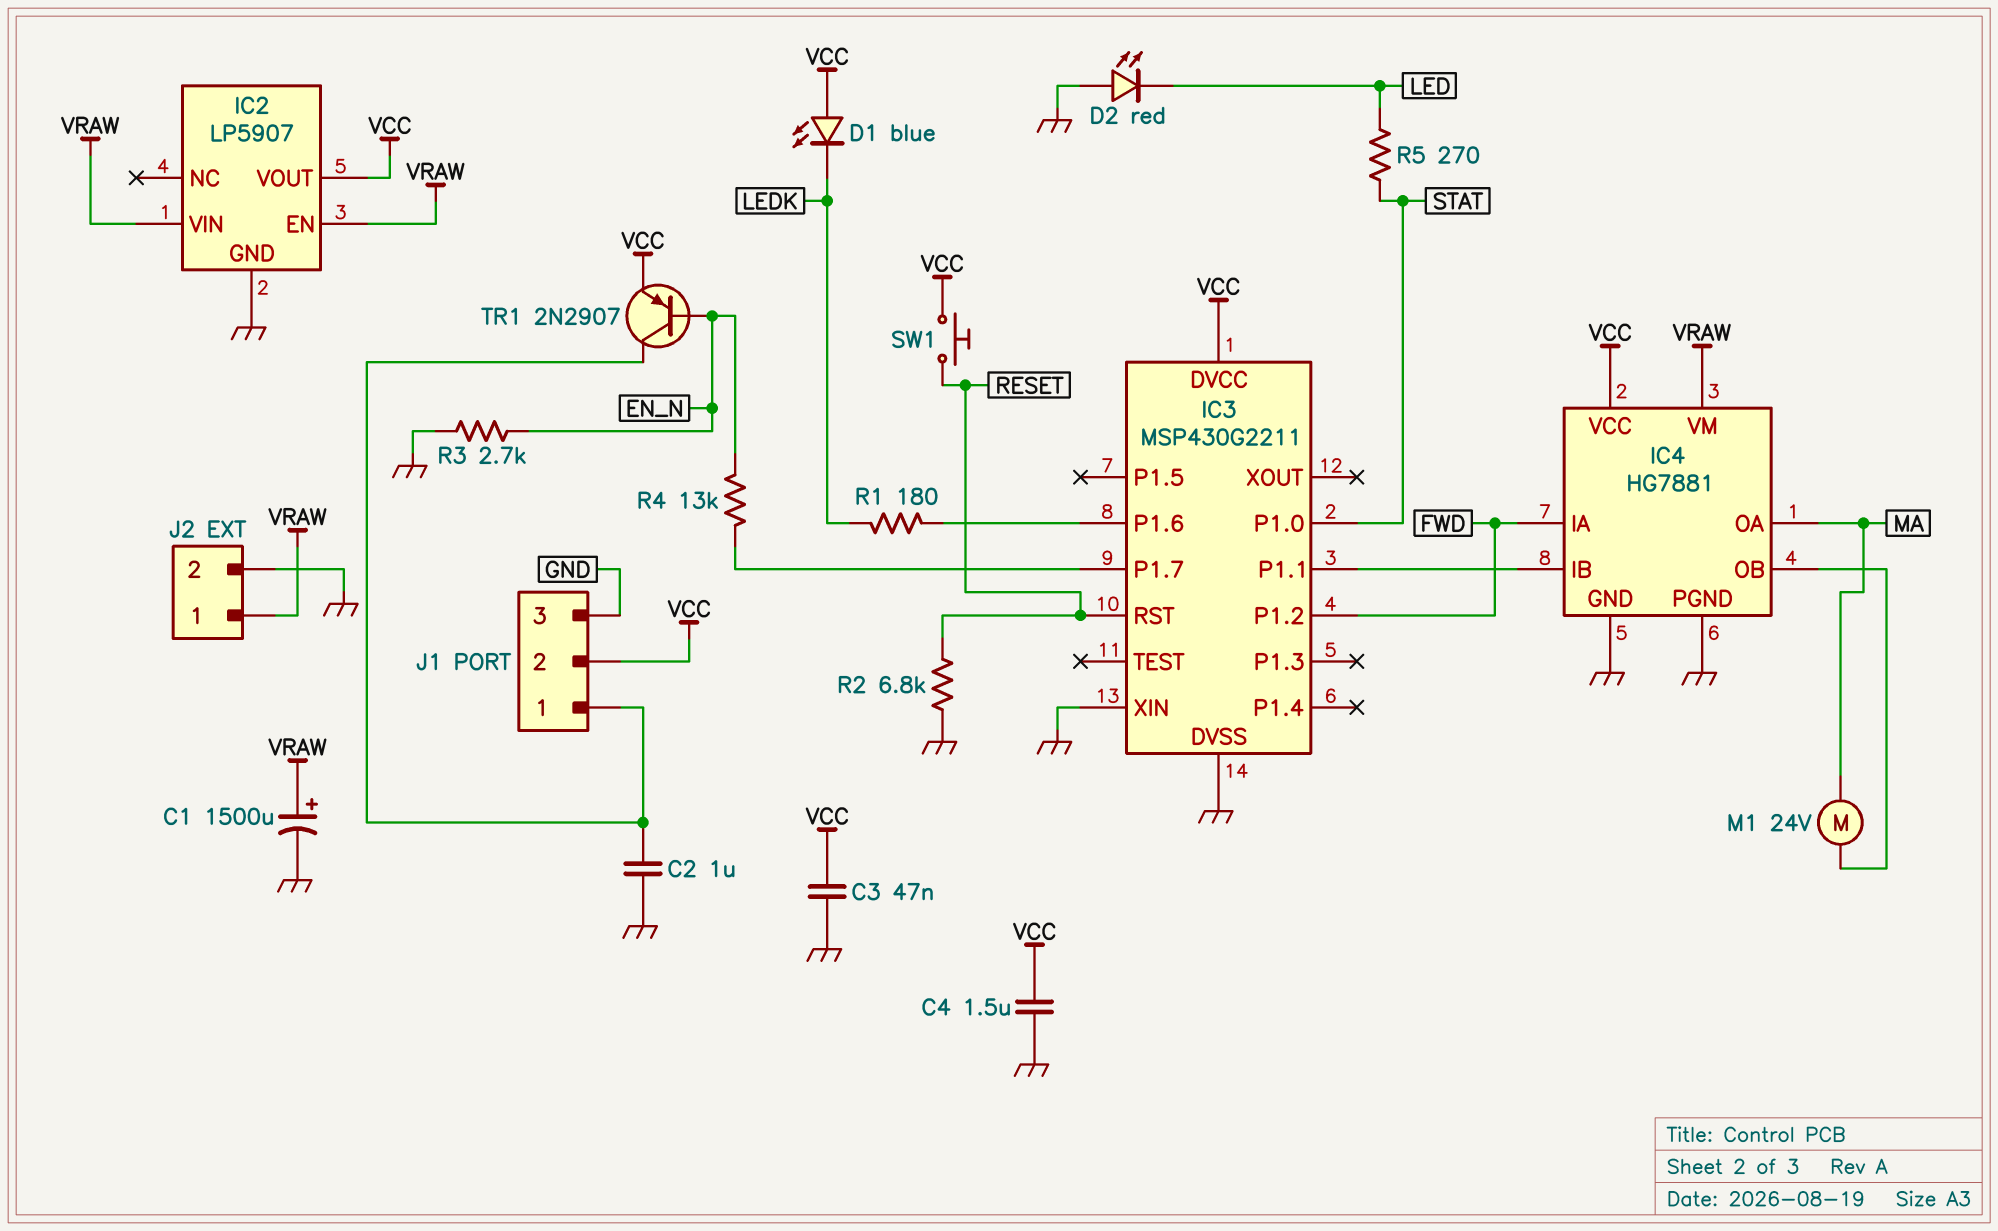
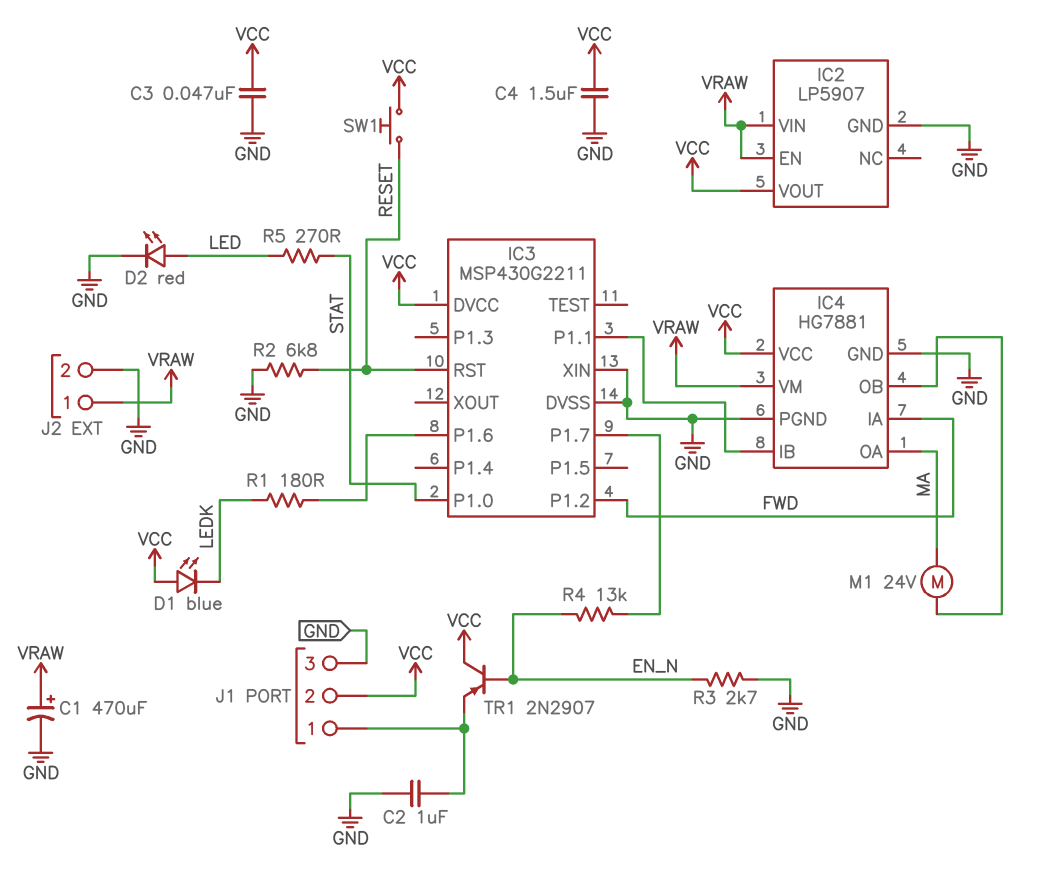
C1: 1500uF (plus VRAW, minus GND) -> 470uF (plus VRAW, minus GND)
D2: LED red (A GND, K LED) -> LED red (A LED, K GND)
TR1: PNP 2N2907 (B EN_N, C J1/1, E VCC) -> PNP 2N2907 (B EN_N, C VCC, E J1/1)

